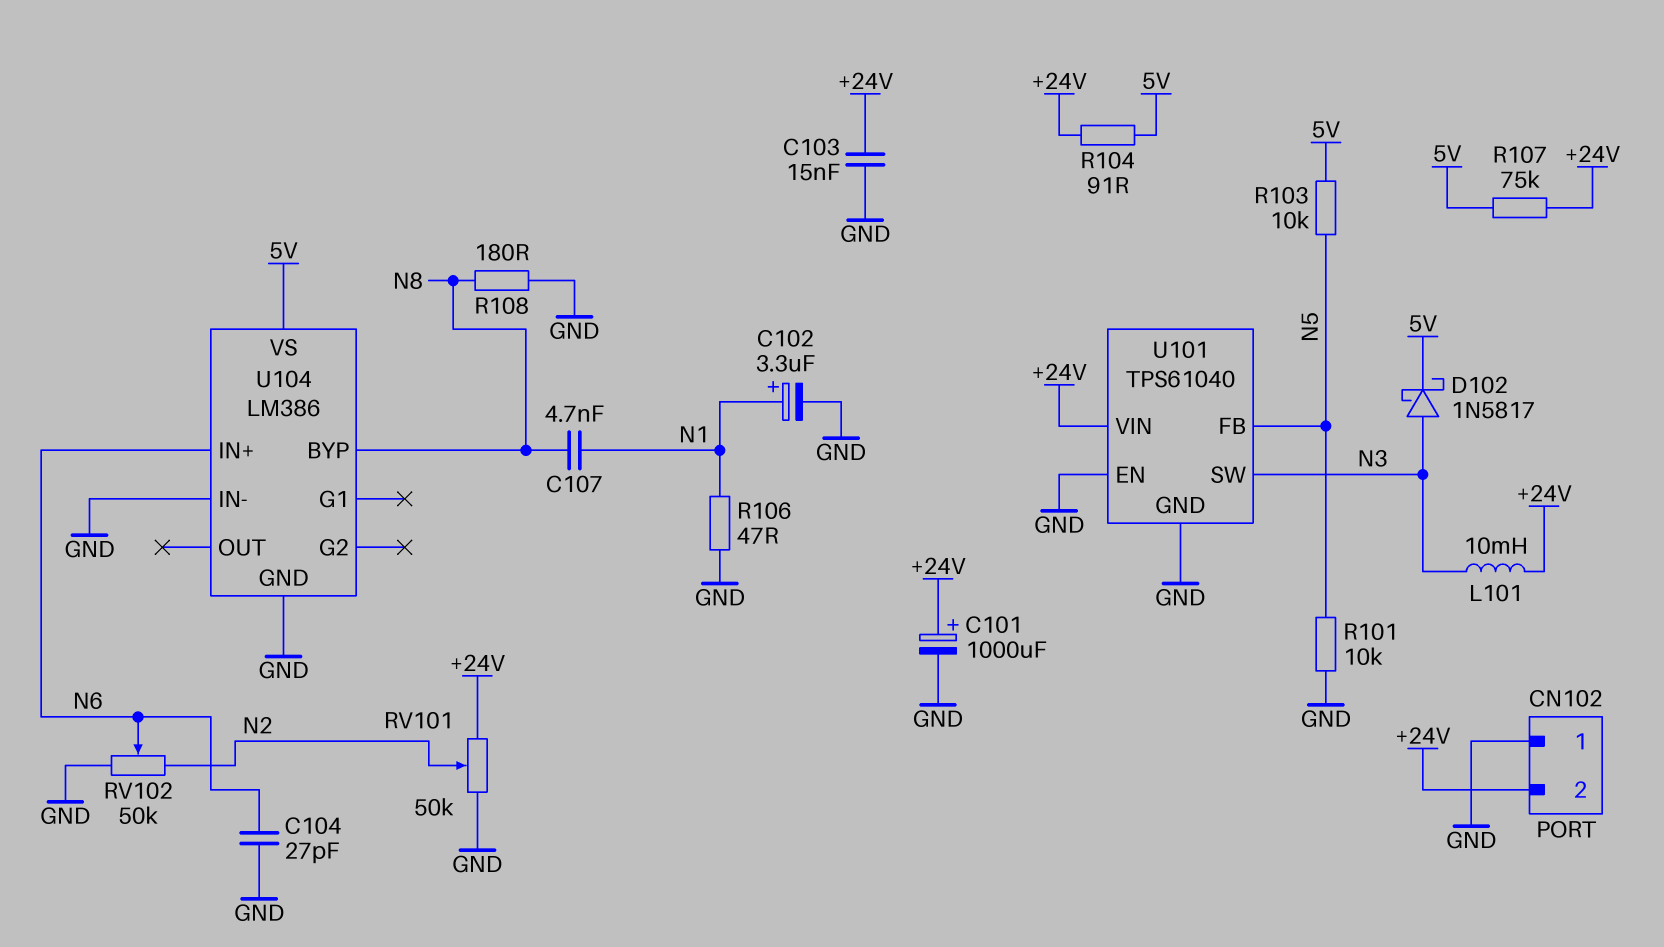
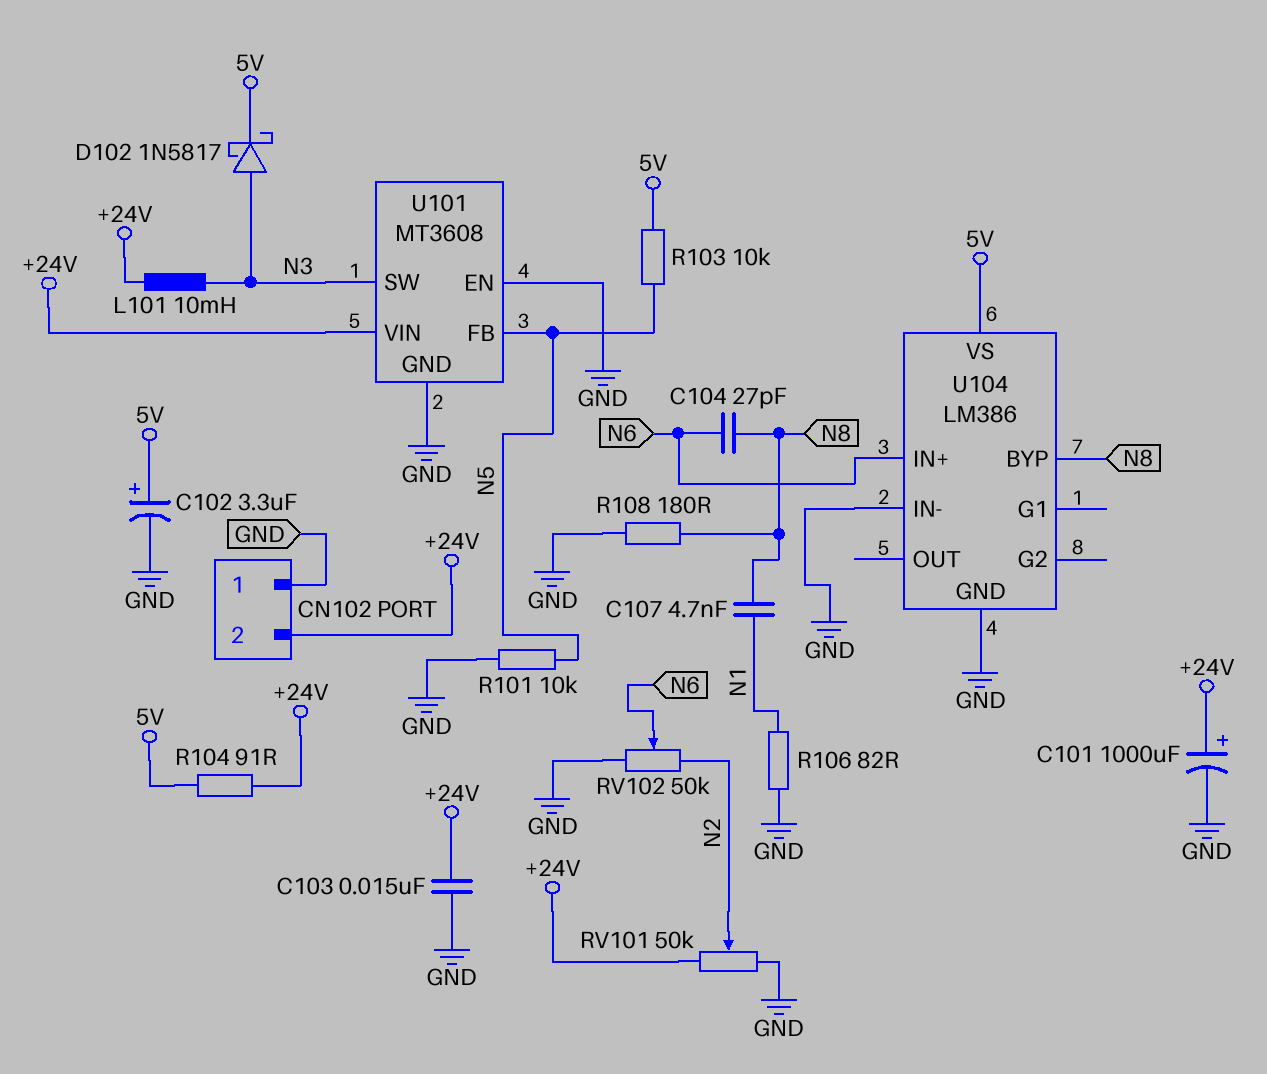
C102: 3.3uF (plus N1, minus GND) -> 3.3uF (plus 5V, minus GND)
C104: 27pF (GND, N6) -> 27pF (N6, N8)
R106: 47 (GND, N1) -> 82 (GND, N1)
R107: 75k (+24V, 5V) -> none
U101: TPS61040 -> MT3608

